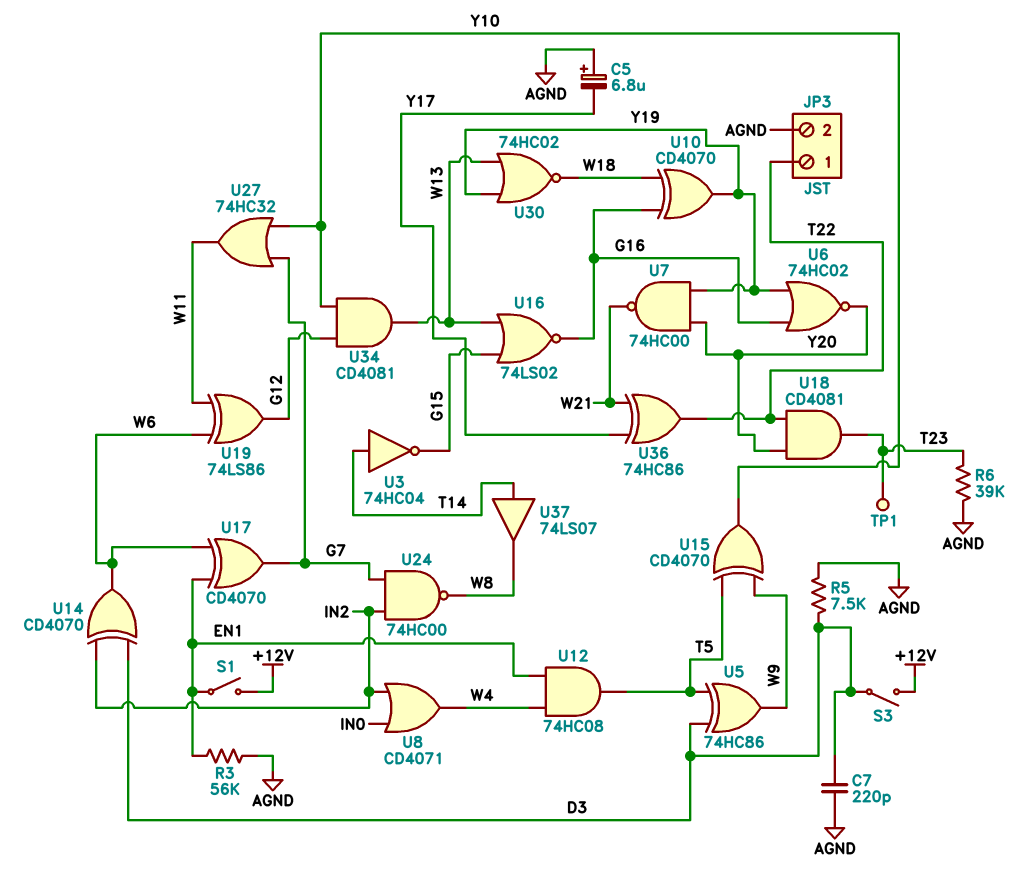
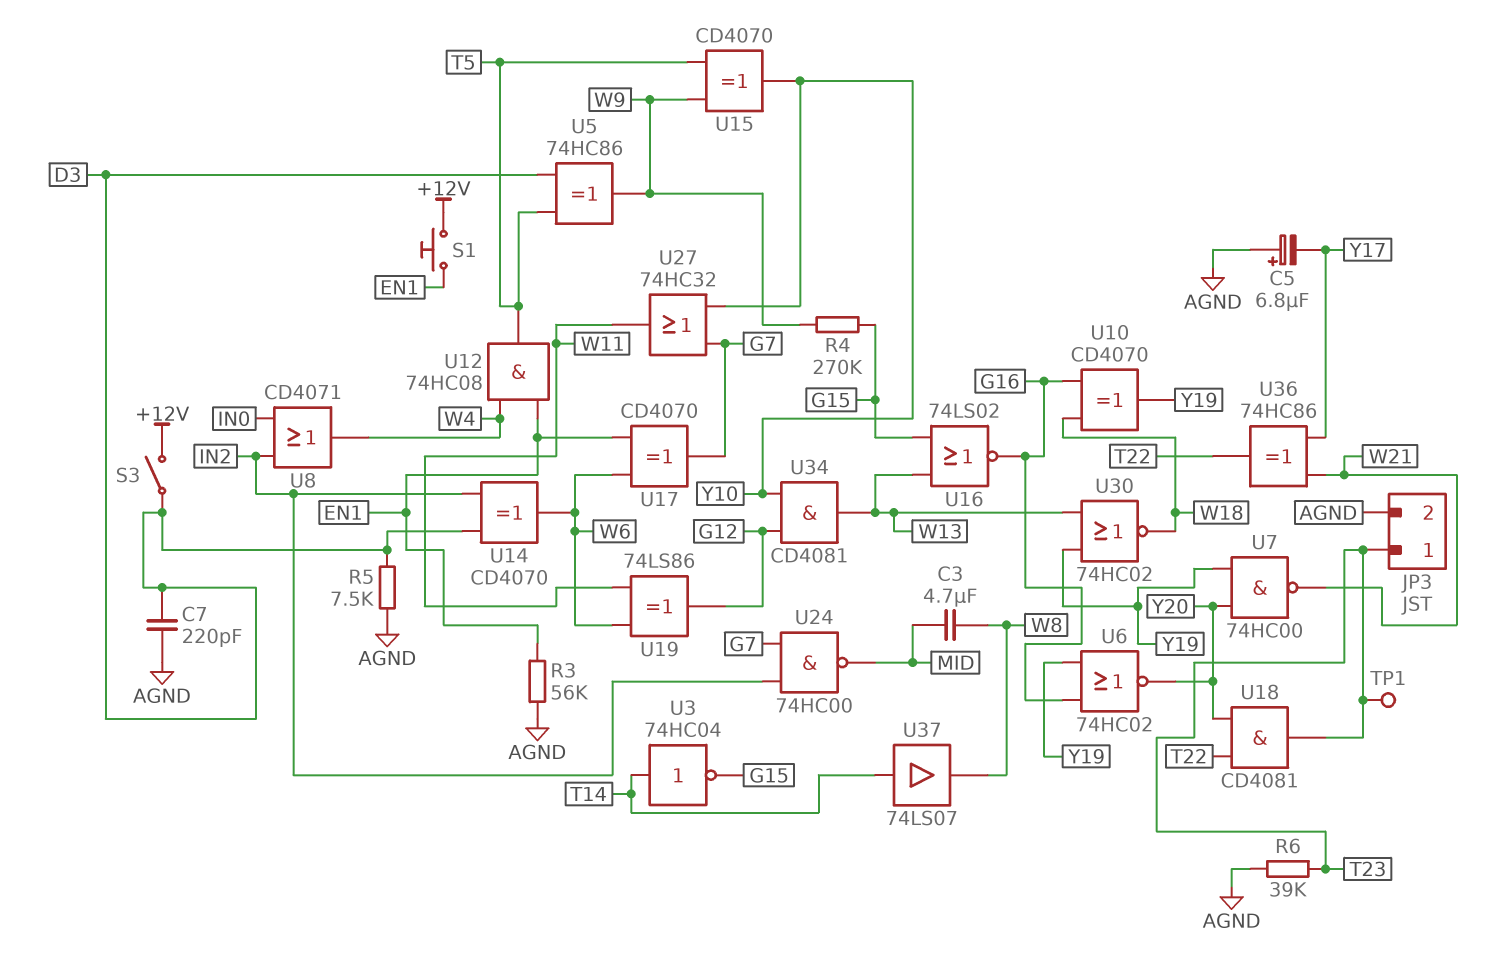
C3: none -> 4.7uF (MID, W8)
JP3 pin 1: T22 -> T23
R4: none -> 270k (G15, W9)
S1: switch (+12V, EN1) -> button (+12V, EN1)
U24: NAND 74HC00 (in G7, in IN2, out W8) -> NAND 74HC00 (in G7, in IN2, out MID)

